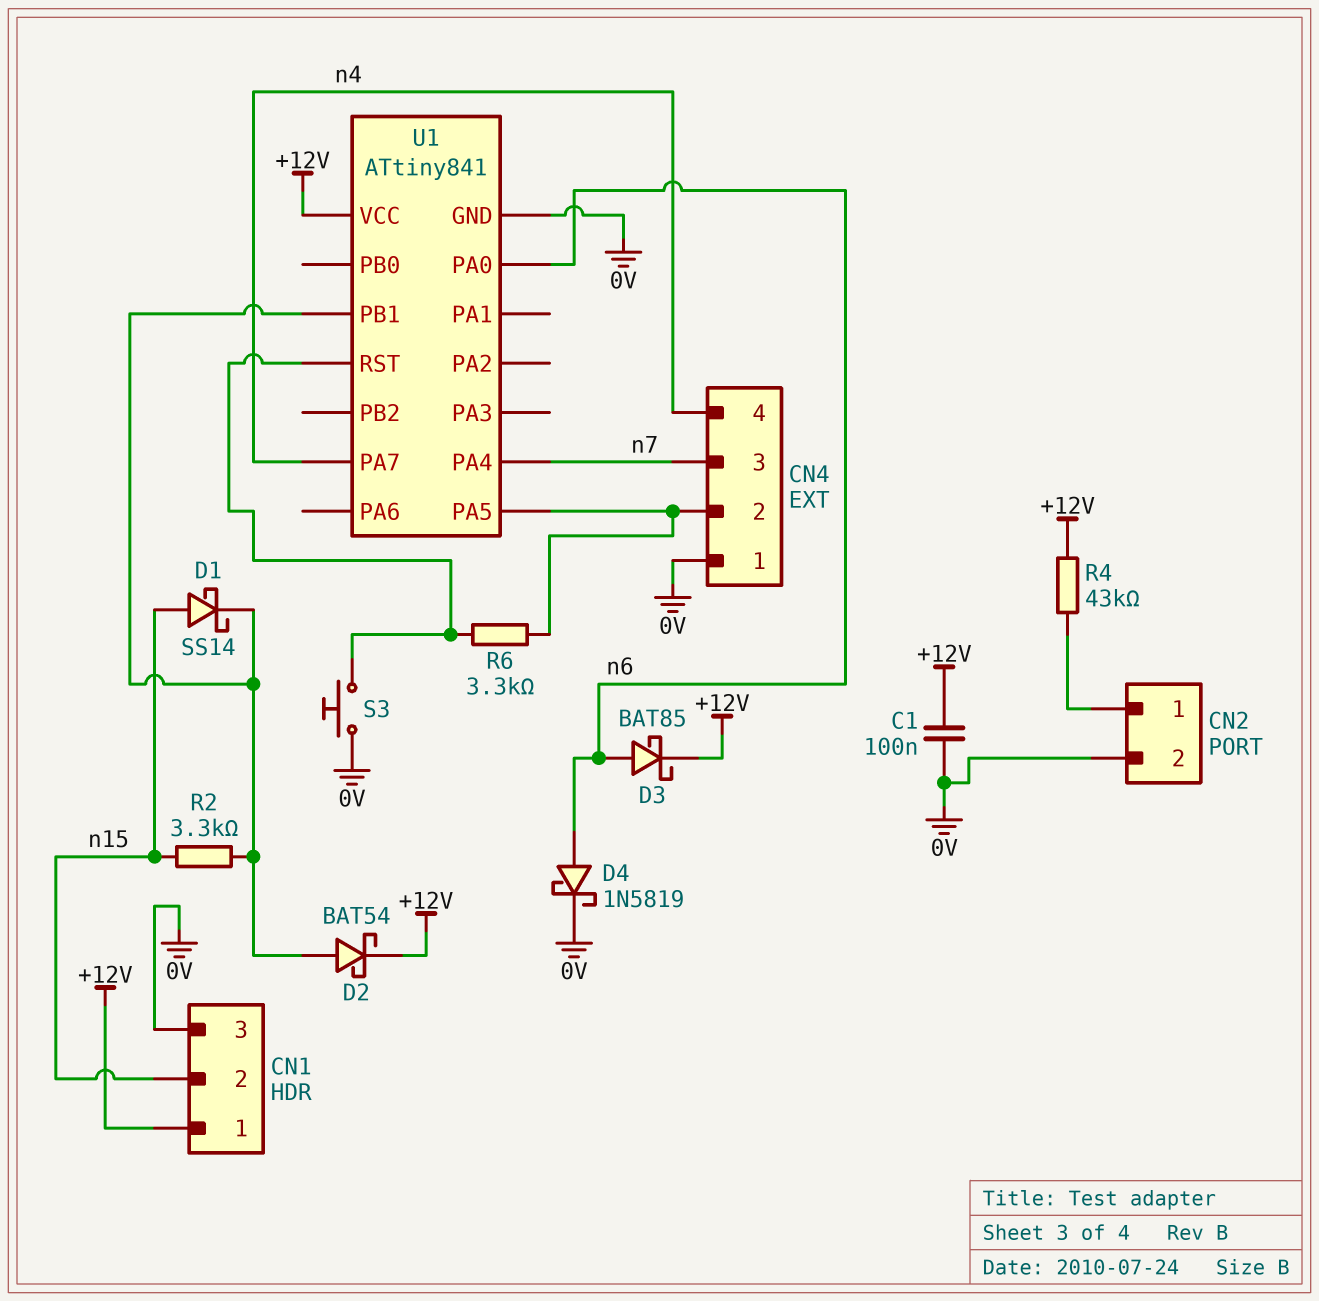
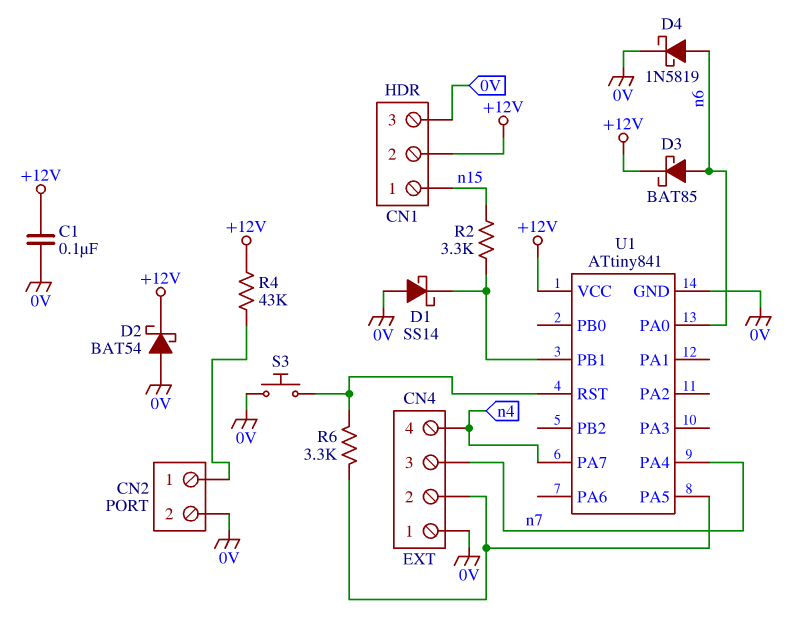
CN1 pin 1: +12V -> n15
CN1 pin 2: n15 -> +12V
D1: schottky SS14 (A n15, K U1/PB1) -> schottky SS14 (A 0V, K U1/PB1)
D2: schottky BAT54 (A U1/PB1, K +12V) -> schottky BAT54 (A 0V, K +12V)

